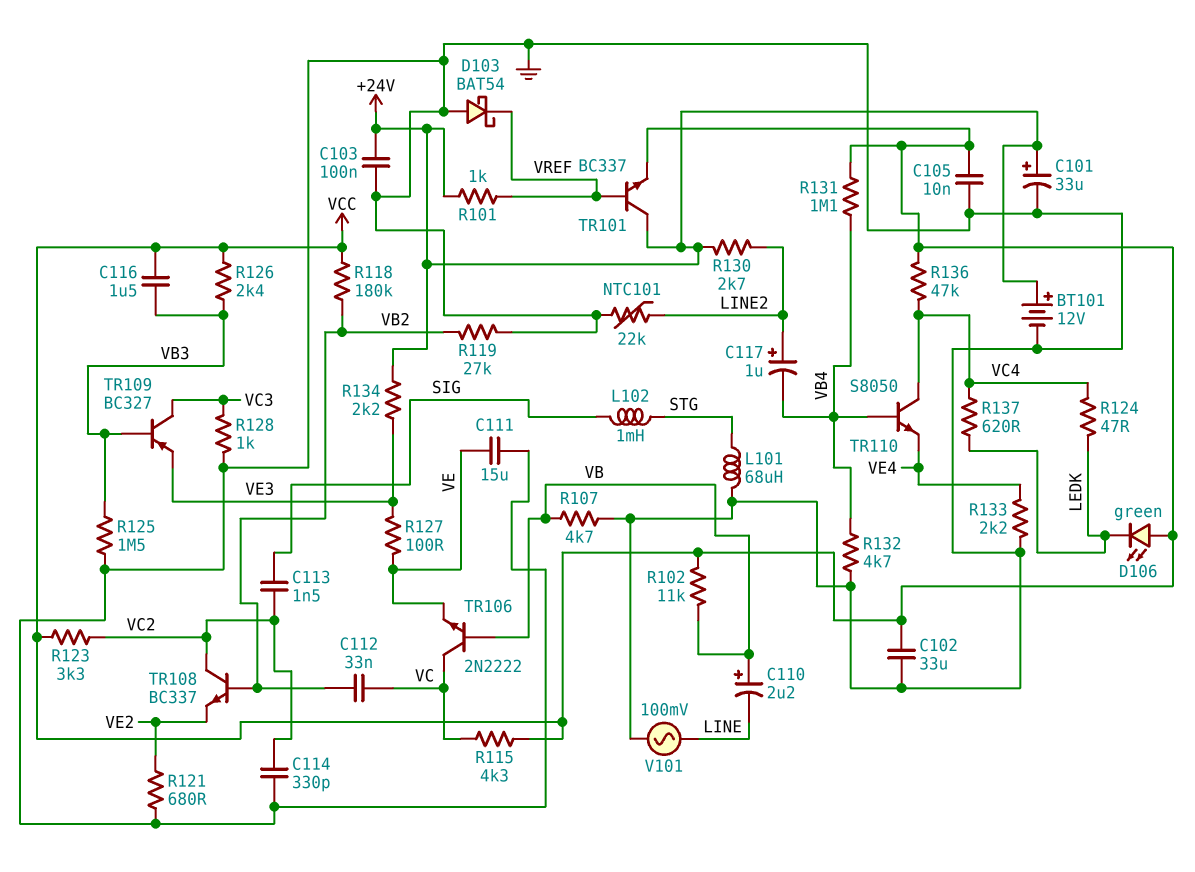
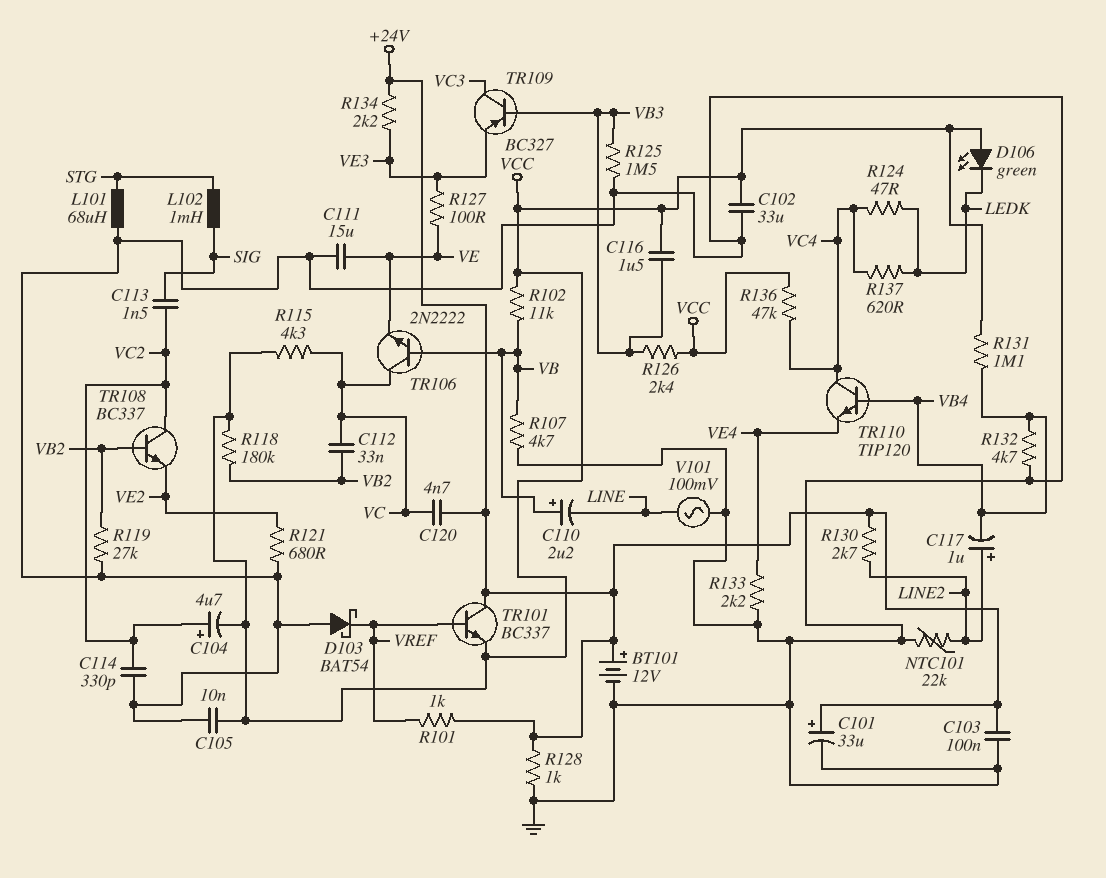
C104: none -> 4.7uF (plus VC2, minus VCC)
C120: none -> 4.7nF (+24V, VC)
R123: 3.3k (VC2, VCC) -> none
R128: 1k (GND, VC3) -> 1k (+24V, GND)
TR110: NPN S8050 (B VB4, C VC4, E VE4) -> NPN TIP120 (B VB4, C VC4, E VE4)

